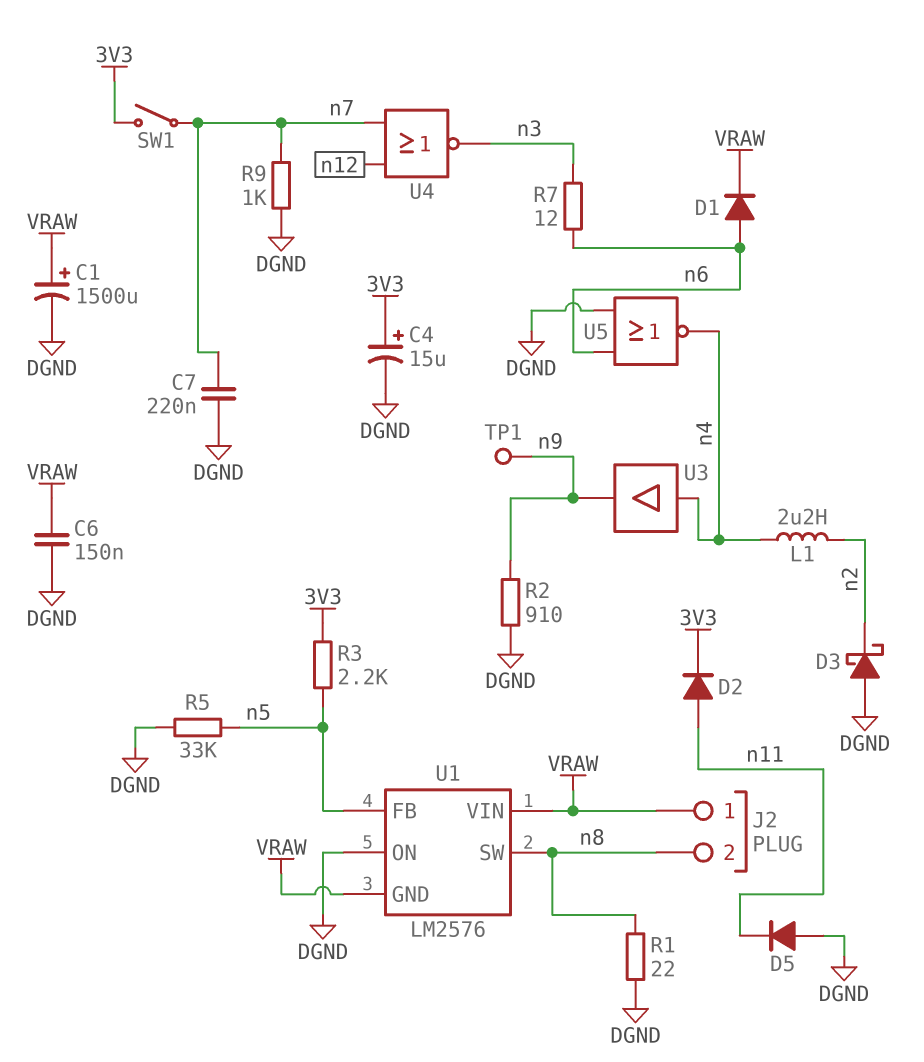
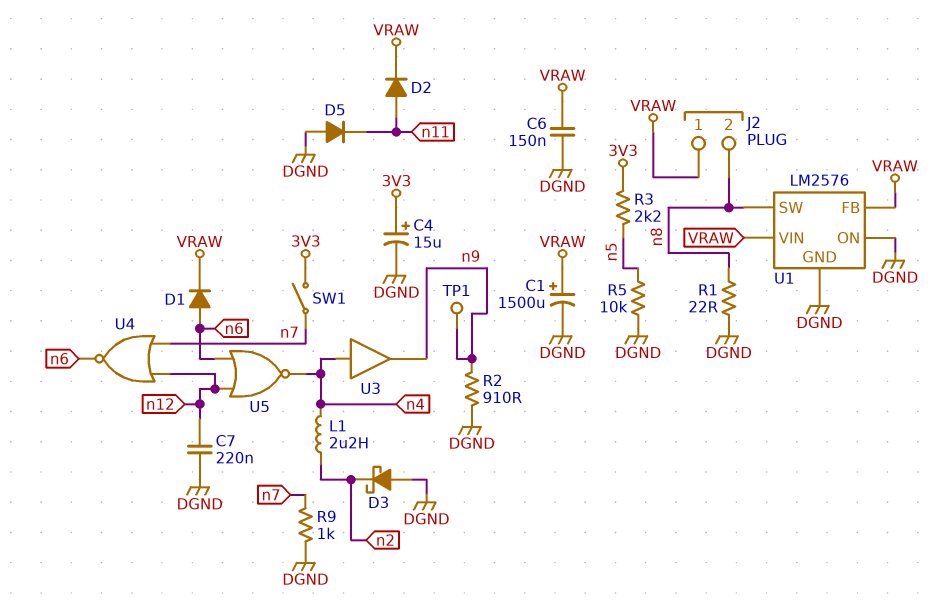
C7: 220nF (DGND, n7) -> 220nF (DGND, n12)
D2: diode (A n11, K 3V3) -> diode (A n11, K VRAW)
R5: 33k (DGND, n5) -> 10k (DGND, n5)
R7: 12 (n3, n6) -> none
U1 pin FB: n5 -> VRAW
U1 pin GND: VRAW -> DGND
U4: NOR (in n7, in n12, out n3) -> NOR (in n7, in n12, out n6)
U5: NOR (in DGND, in n6, out n4) -> NOR (in n6, in n12, out n4)

